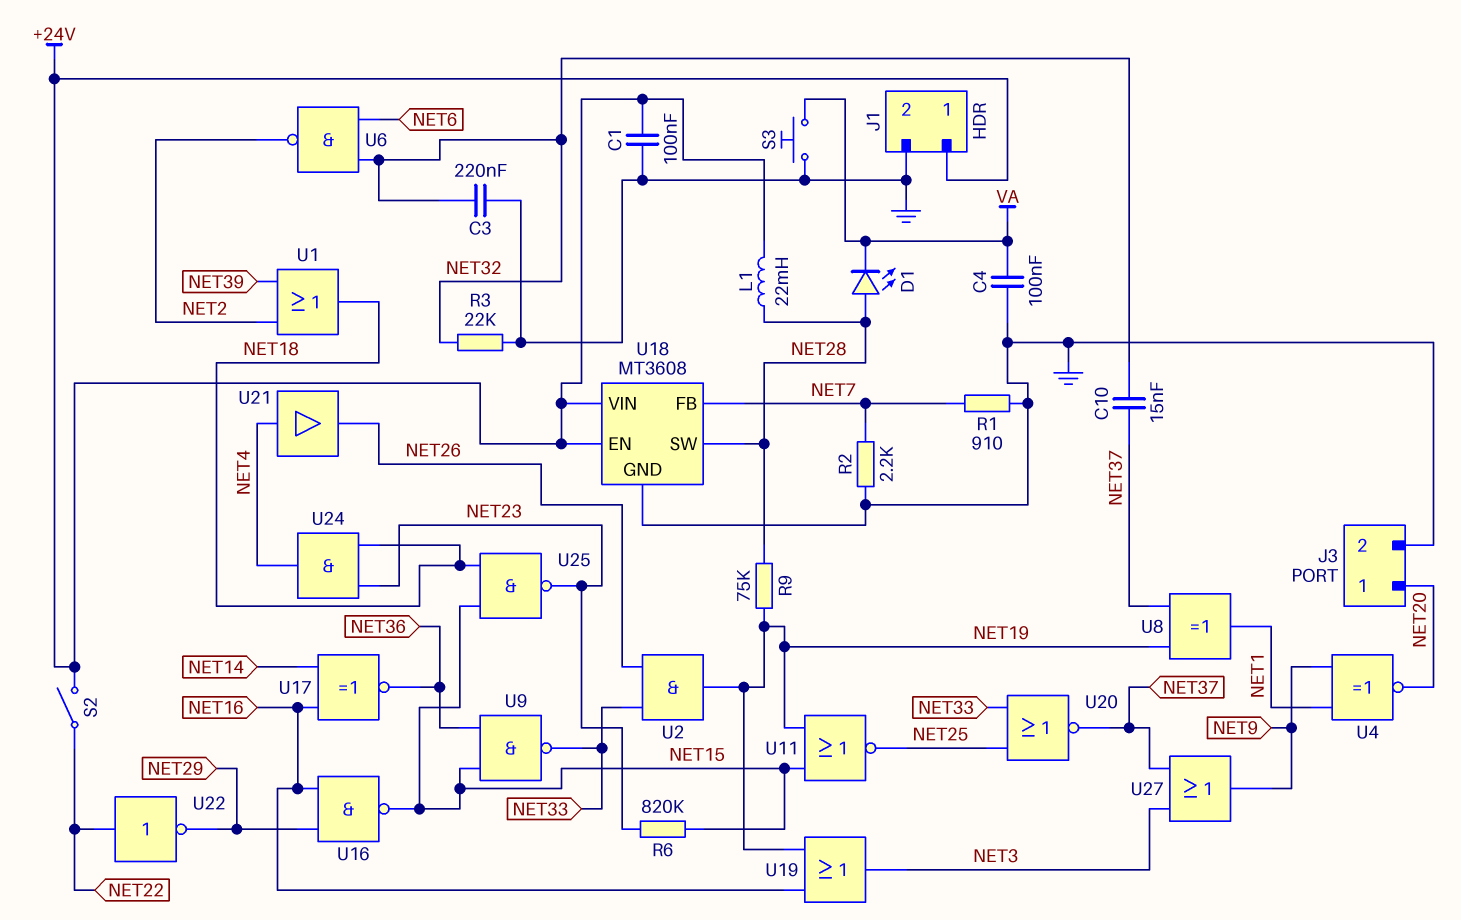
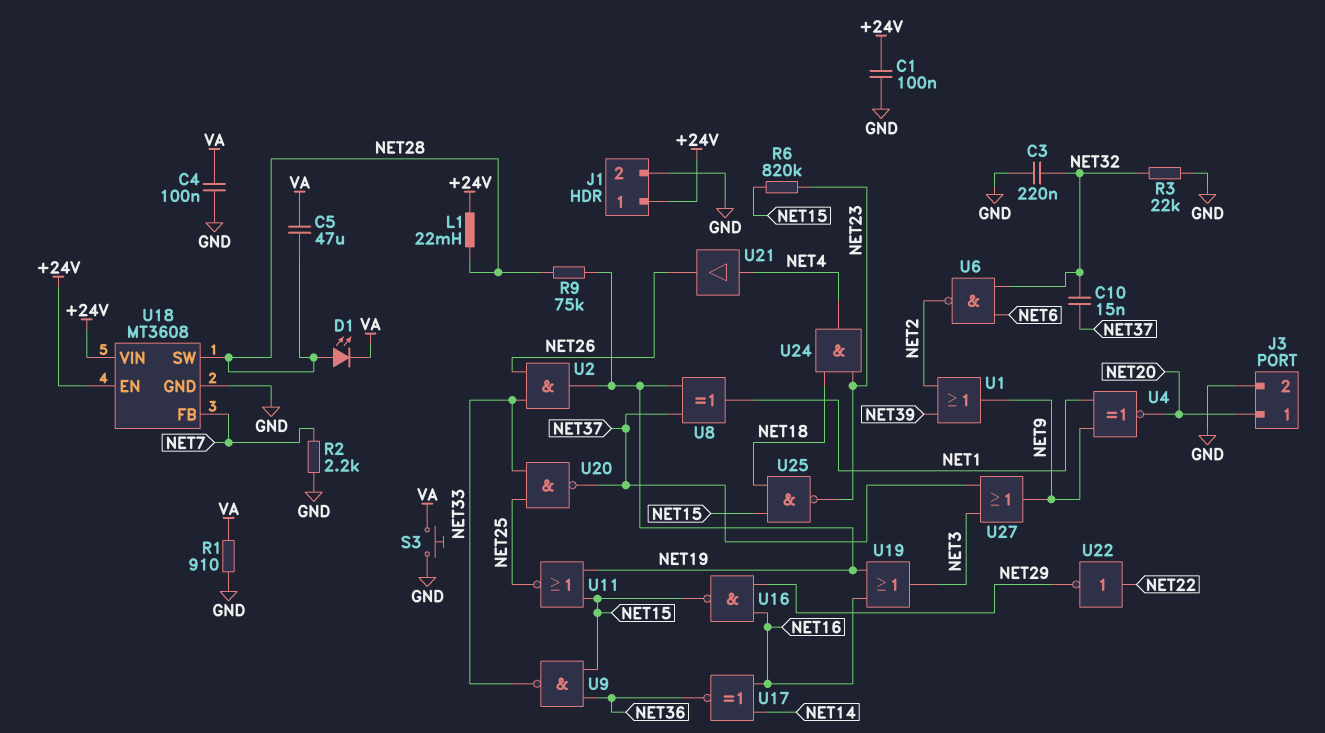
C5: none -> 47uF (NET28, VA)
R1: 910 (GND, NET7) -> 910 (GND, VA)
S2: switch (+24V, NET22) -> none
U1: OR (in NET2, in NET39, out NET18) -> OR (in NET2, in NET39, out NET9)
U20: NOR (in NET25, in NET33, out NET37) -> NAND (in NET25, in NET33, out NET37)

